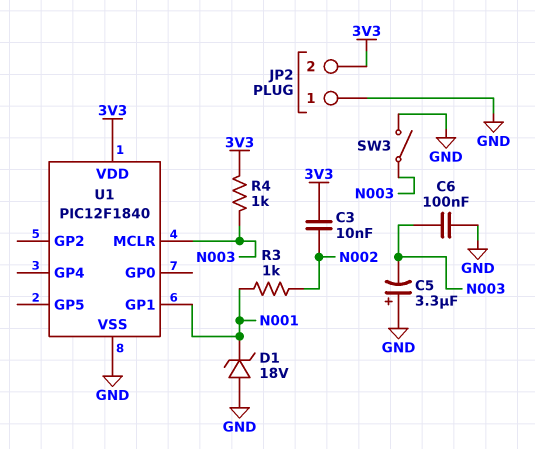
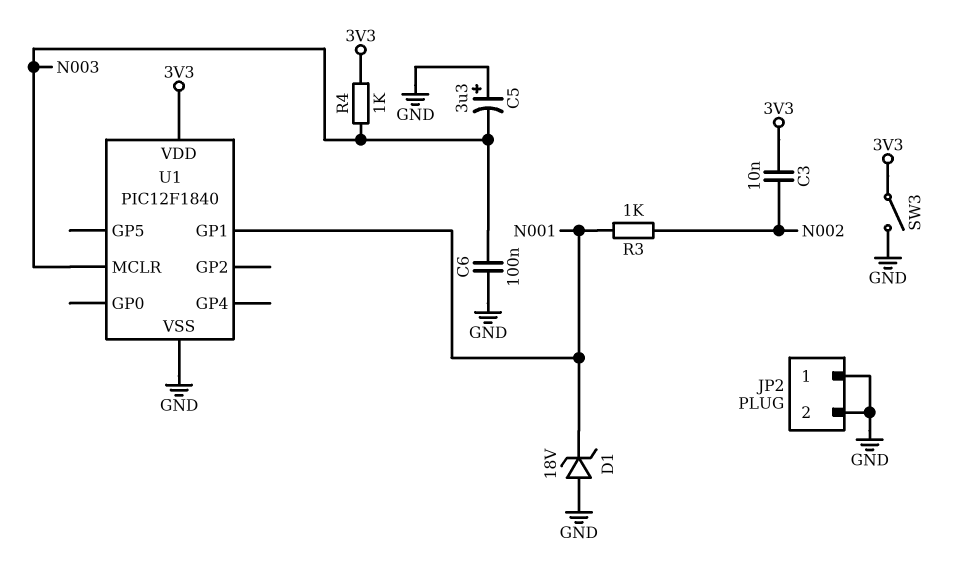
JP2 pin 2: 3V3 -> GND
SW3: switch (GND, N003) -> switch (3V3, GND)

